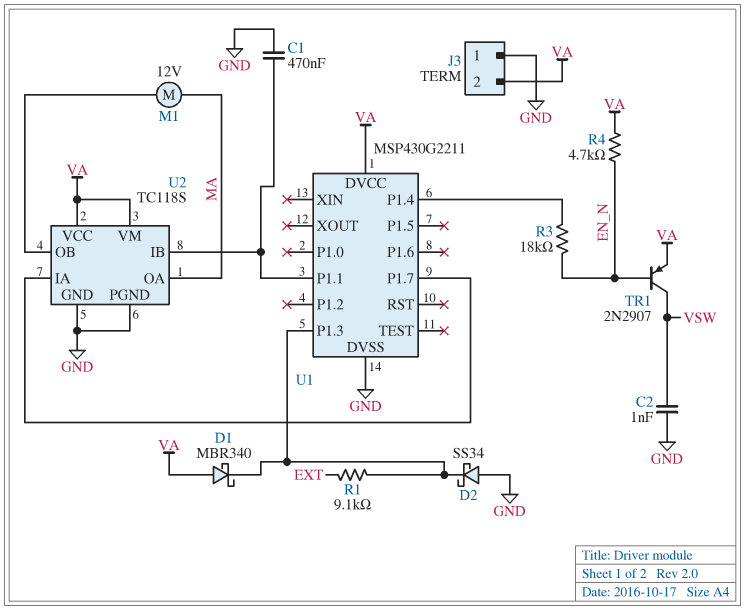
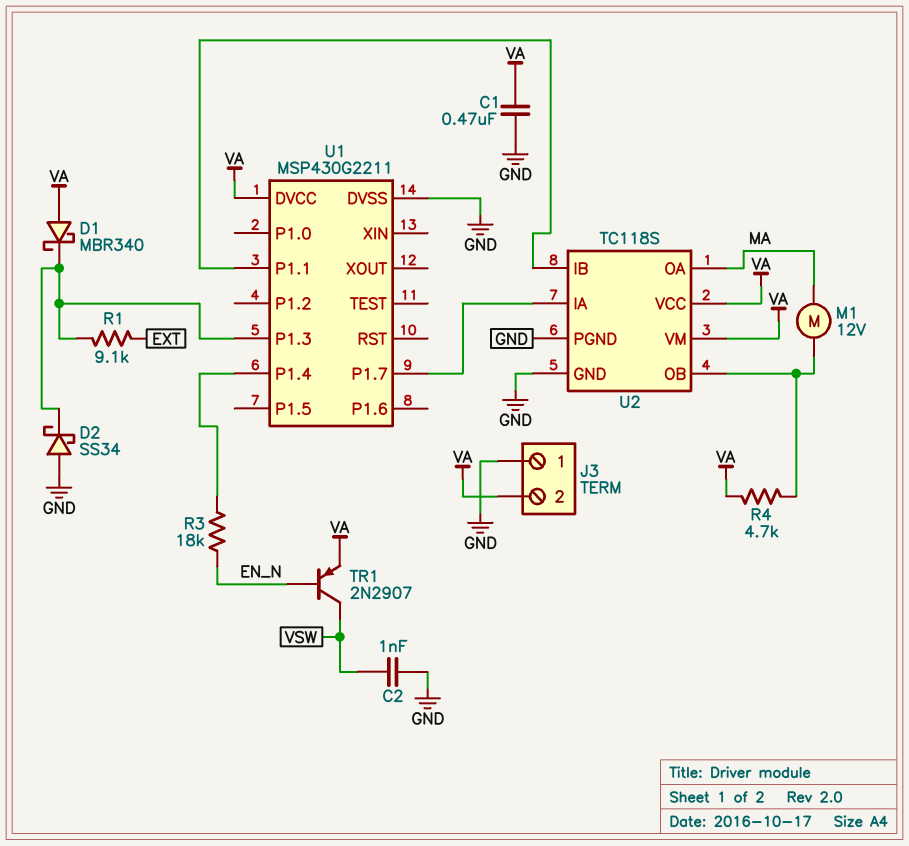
C1: 470nF (GND, U1/P1.1) -> 470nF (GND, VA)
R4: 4.7k (EN_N, VA) -> 4.7k (U2/OB, VA)

